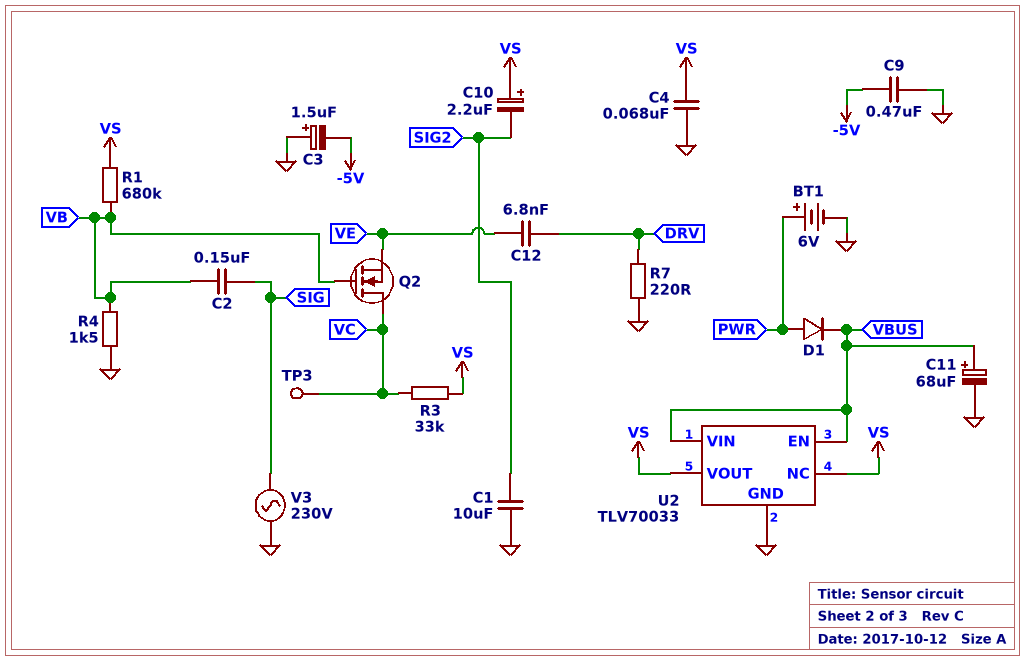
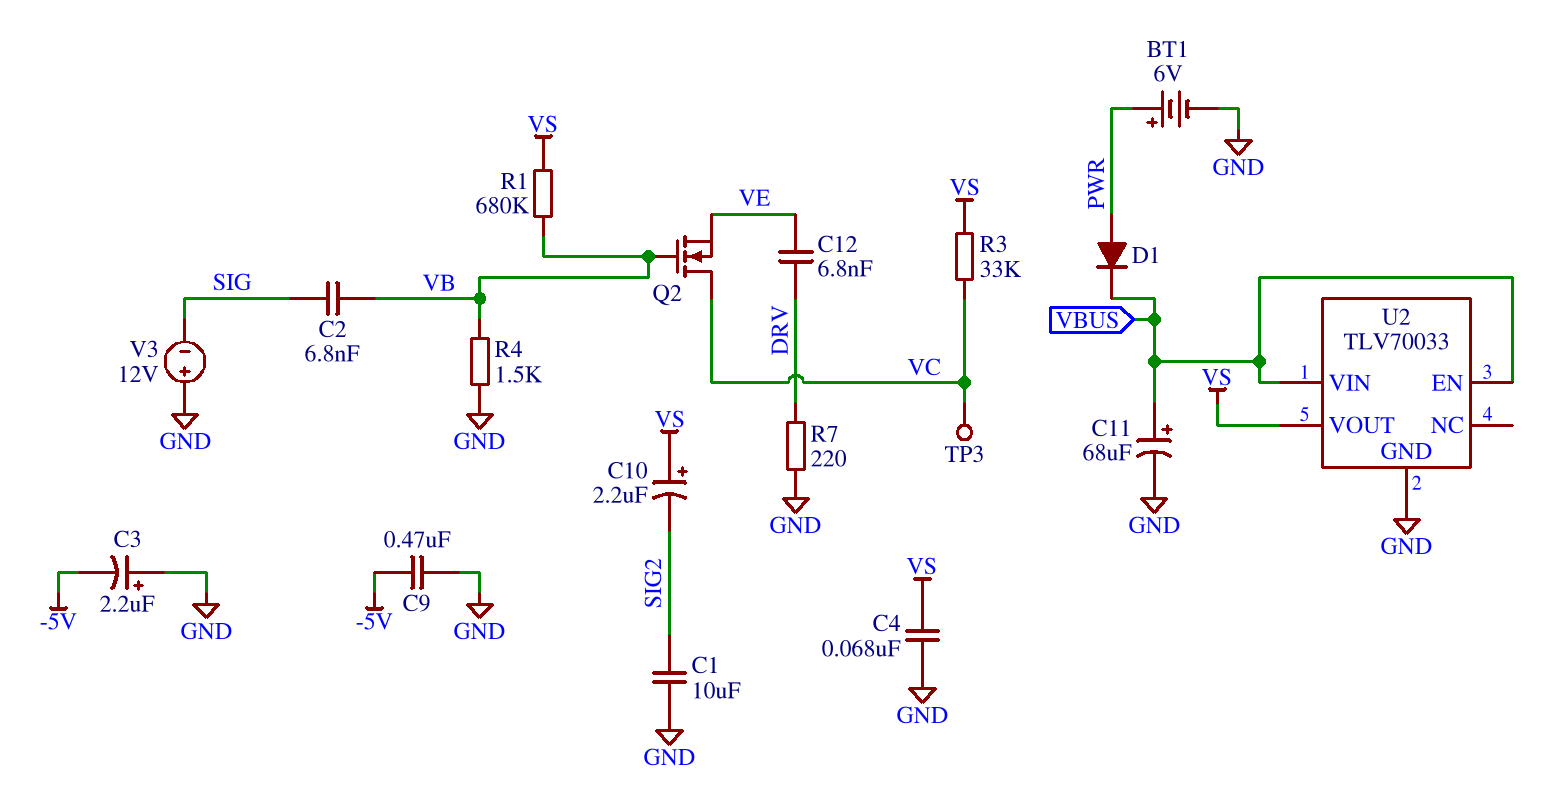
C2: 150nF (SIG, VB) -> 6.8nF (SIG, VB)
C3: 1.5uF (plus GND, minus -5V) -> 2.2uF (plus GND, minus -5V)
U2 pin NC: VS -> none
V3: AC 230V (GND, SIG) -> 12V (plus GND, minus SIG)

